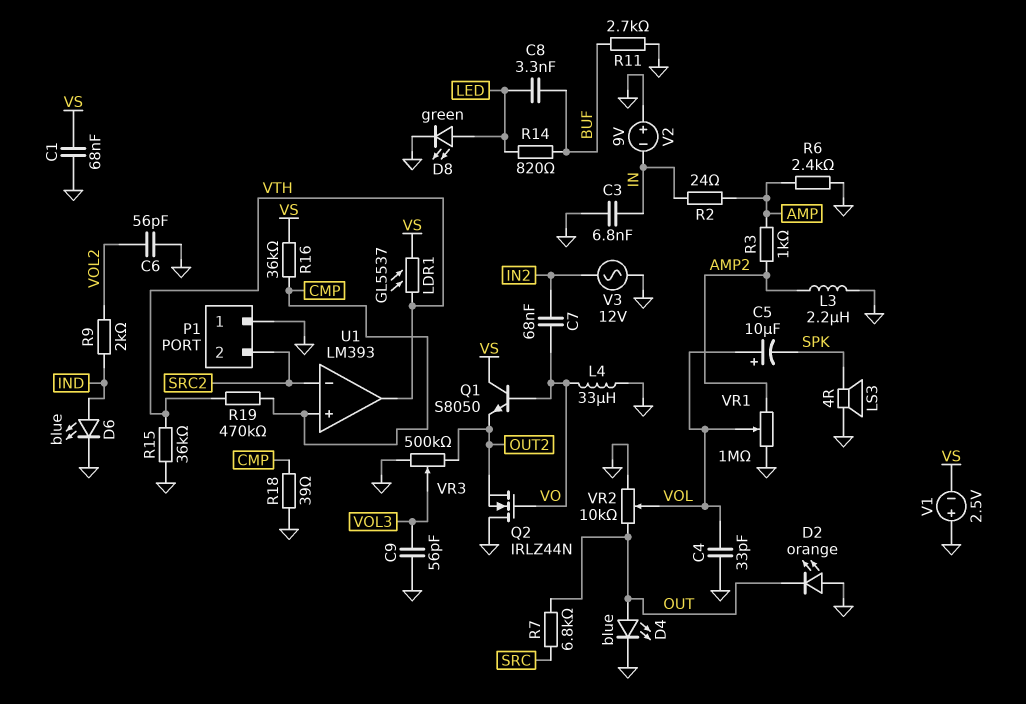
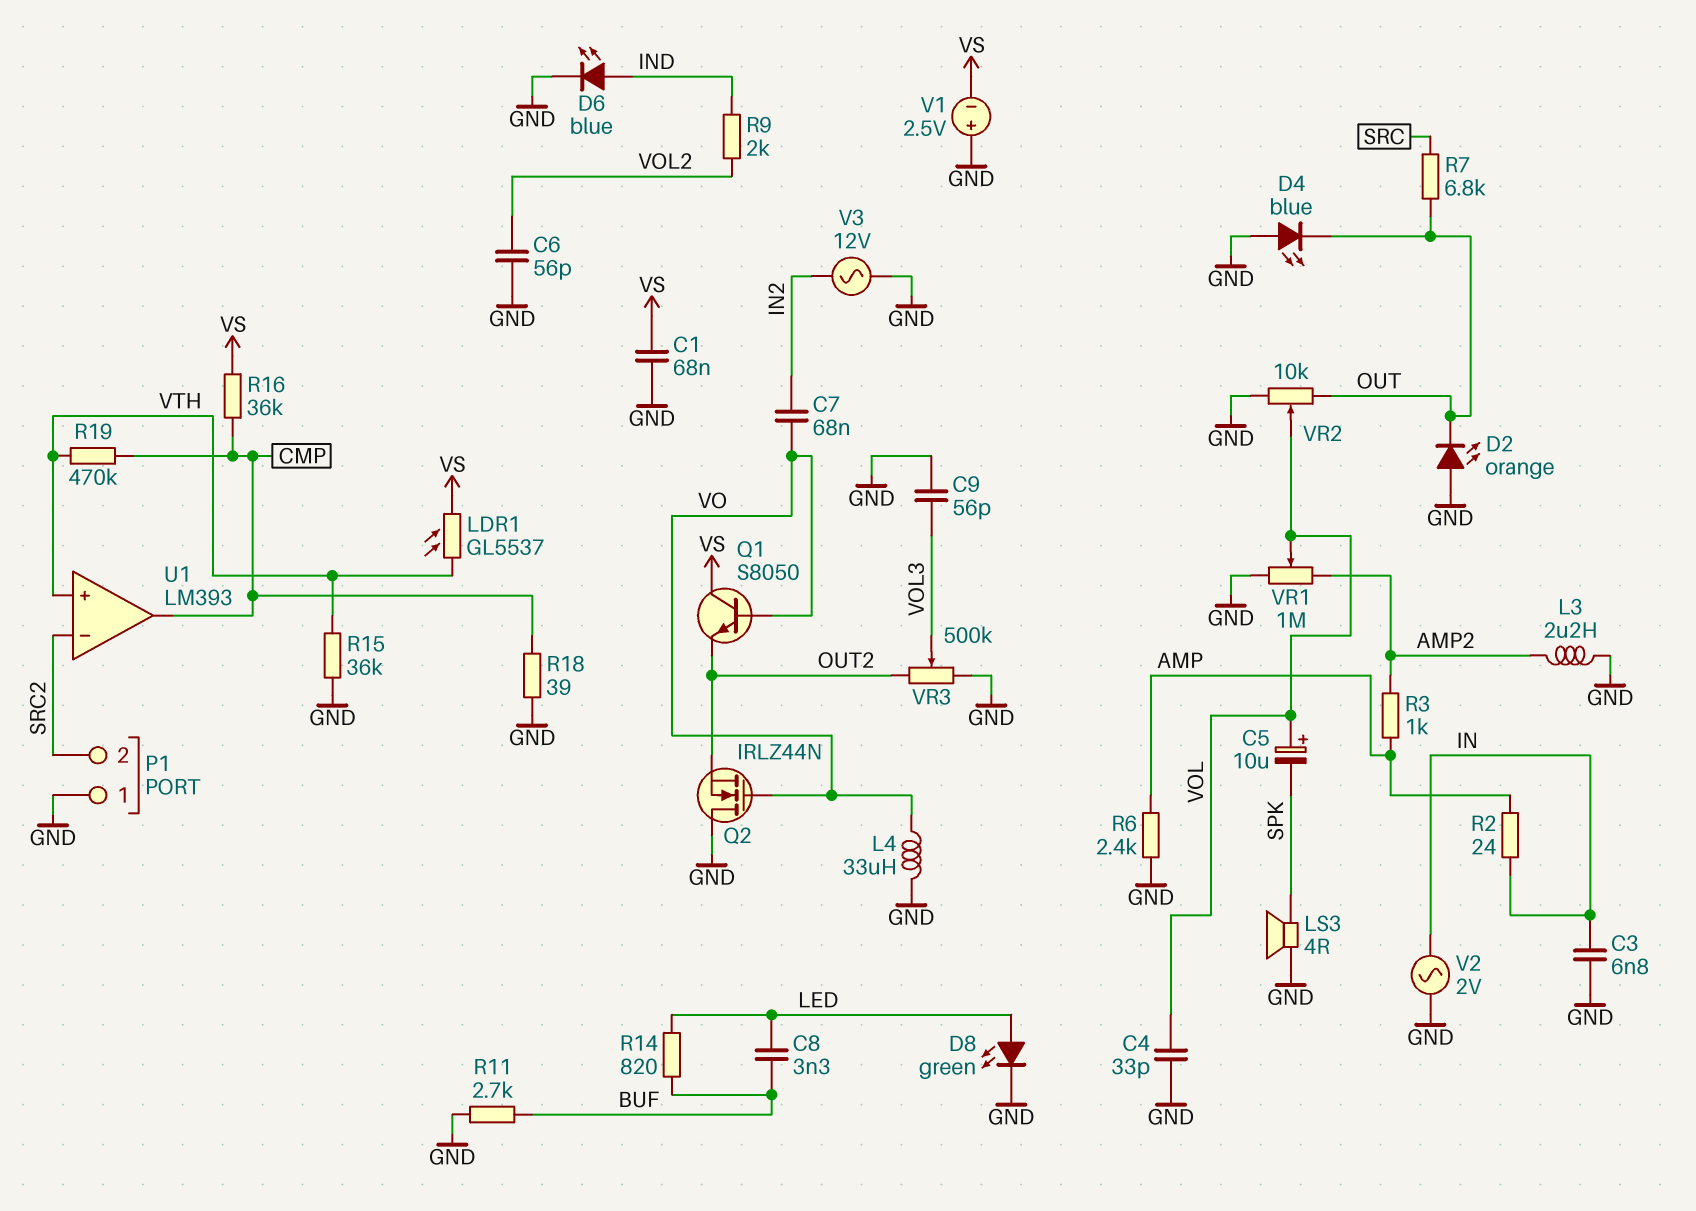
D4: LED blue (A OUT, K GND) -> LED blue (A GND, K OUT)
U1 pin in+: CMP -> VTH
U1 pin out: VTH -> CMP
V2: 9V (plus GND, minus IN) -> AC 2V (GND, IN)

